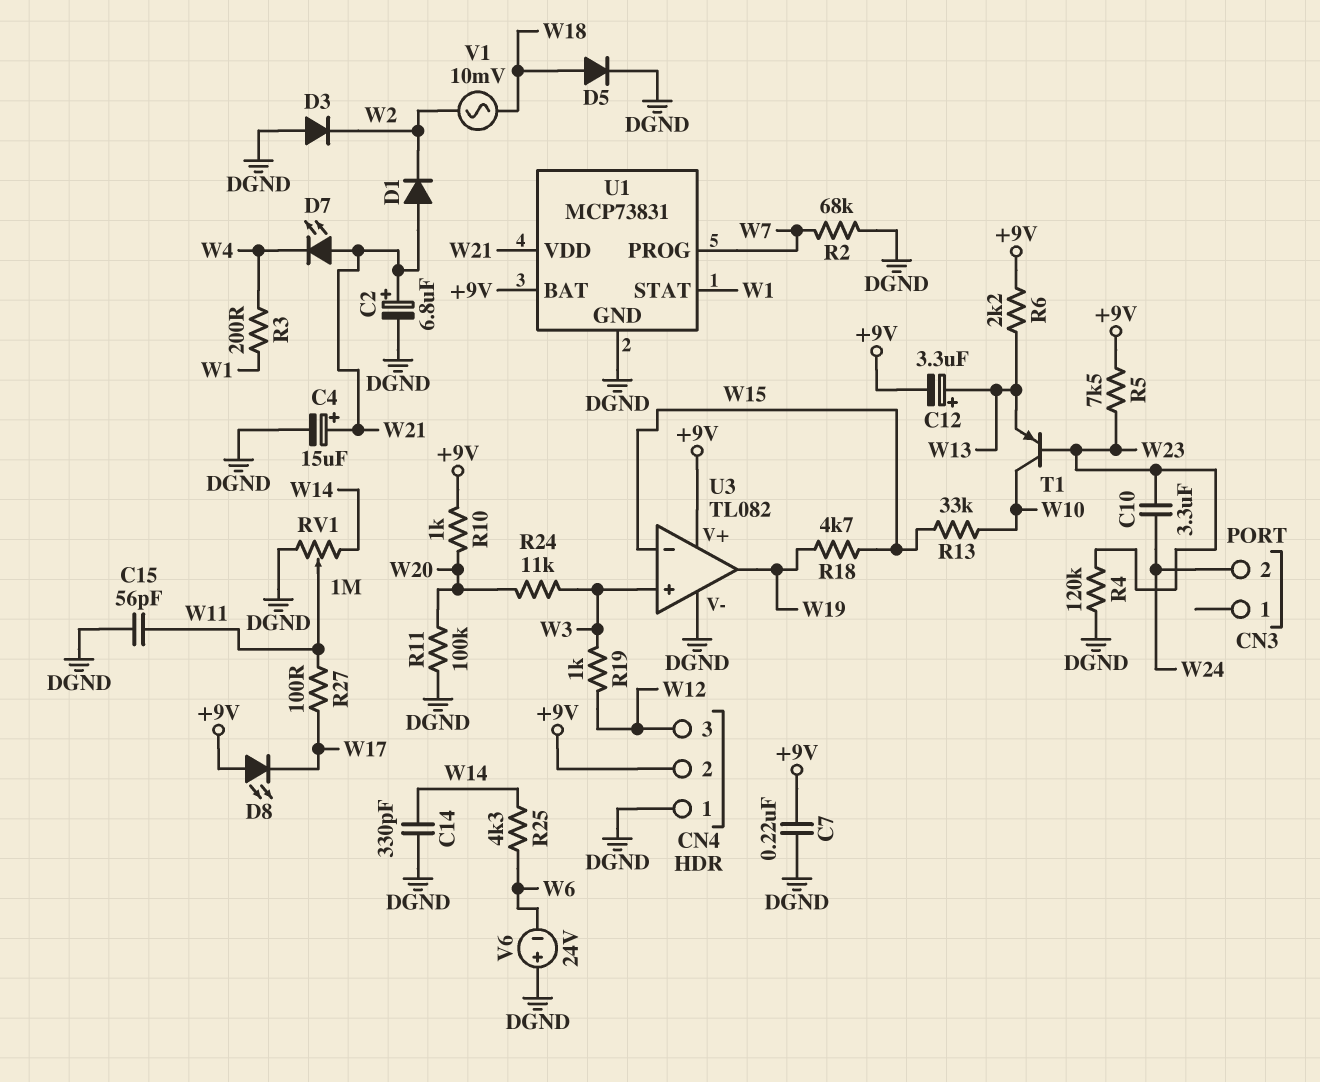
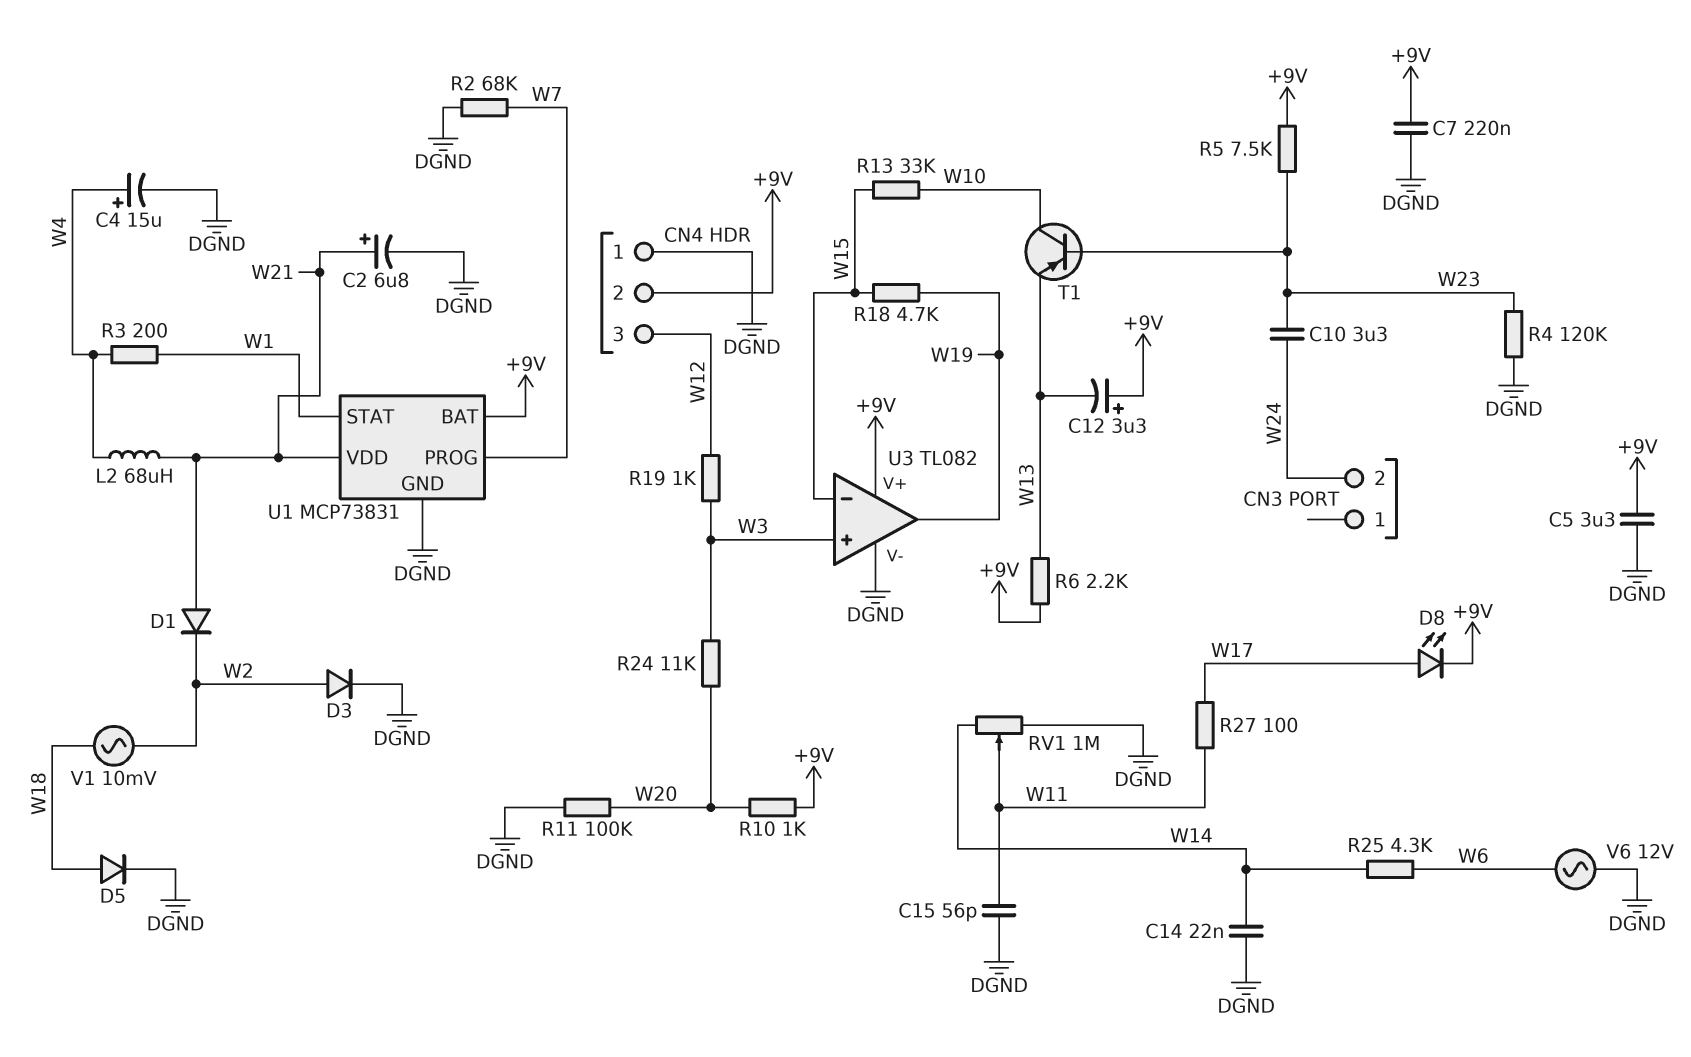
C4: 15uF (plus W21, minus DGND) -> 15uF (plus W4, minus DGND)
C5: none -> 3.3uF (+9V, DGND)
C12: 3.3uF (plus W13, minus +9V) -> 3.3uF (plus +9V, minus W13)
C14: 330pF (DGND, W14) -> 22nF (DGND, W14)
D3: diode (A DGND, K W2) -> diode (A W2, K DGND)
D7: LED (A W21, K W4) -> none
D8: LED (A +9V, K W17) -> LED (A W17, K +9V)
L2: none -> 68uH (W4, W21)
V6: 24V (plus DGND, minus W6) -> AC 12V (DGND, W6)

